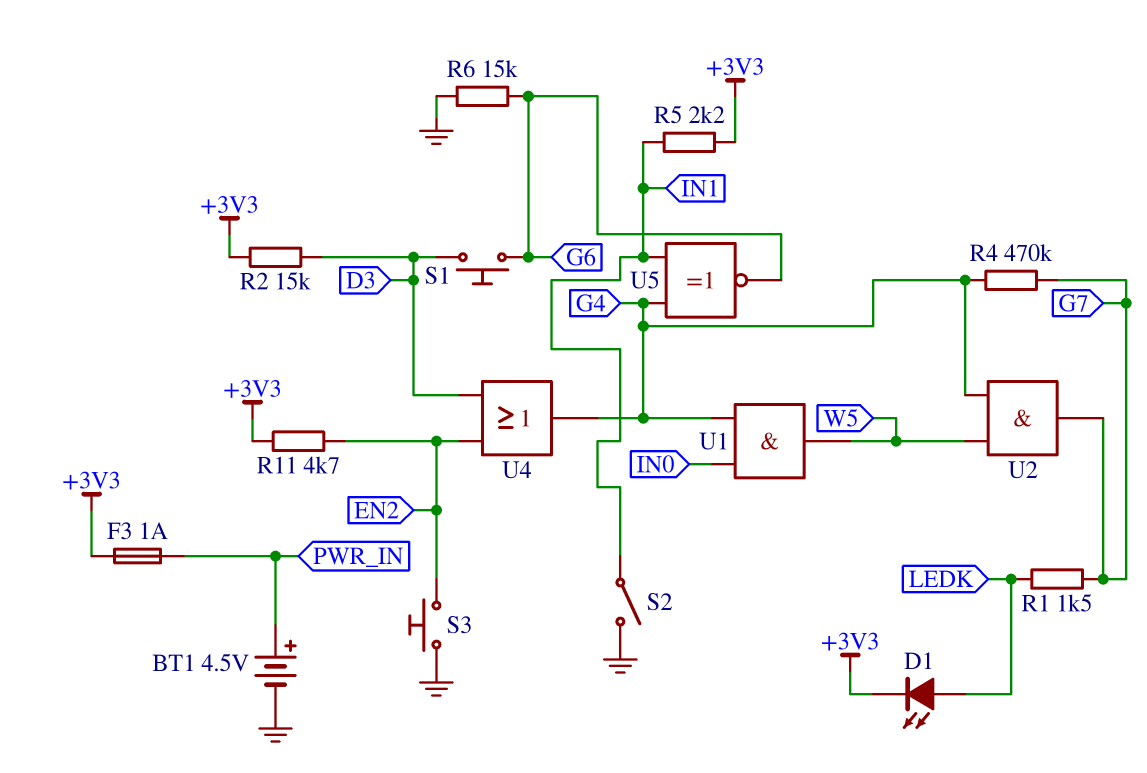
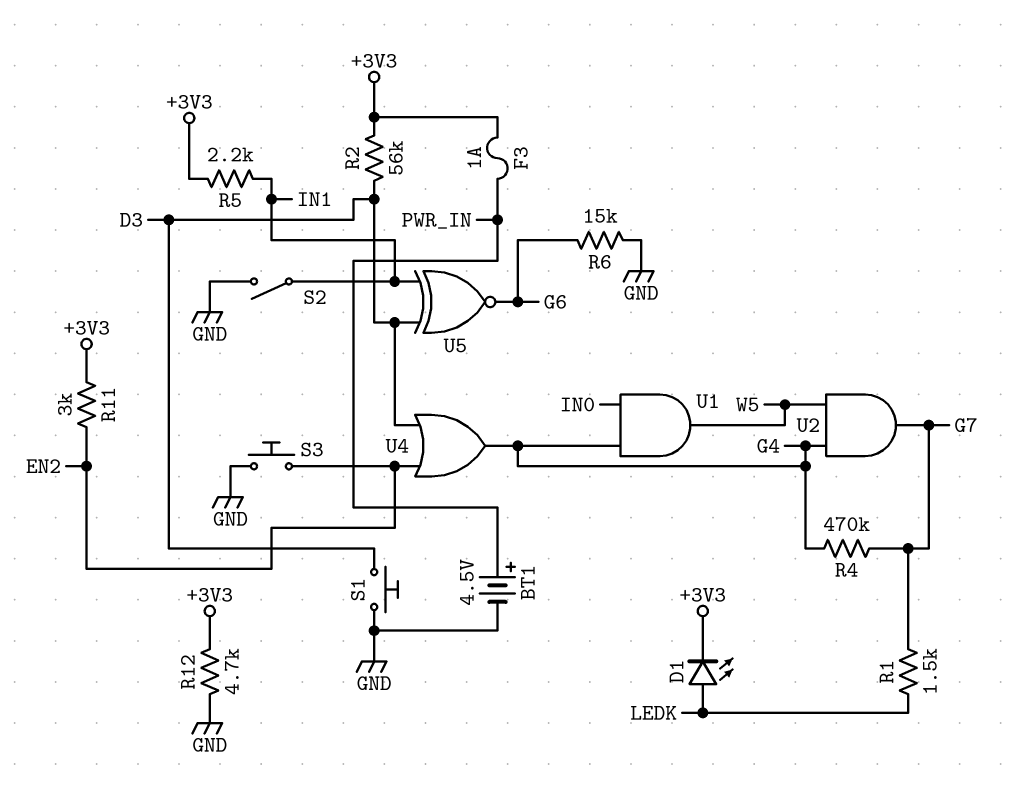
R2: 15k (+3V3, D3) -> 56k (+3V3, D3)
R11: 4.7k (+3V3, EN2) -> 3k (+3V3, EN2)
R12: none -> 4.7k (+3V3, GND)
S1: button (D3, G6) -> button (D3, GND)
U5: XNOR (in G4, in IN1, out G6) -> XNOR (in D3, in IN1, out G6)

